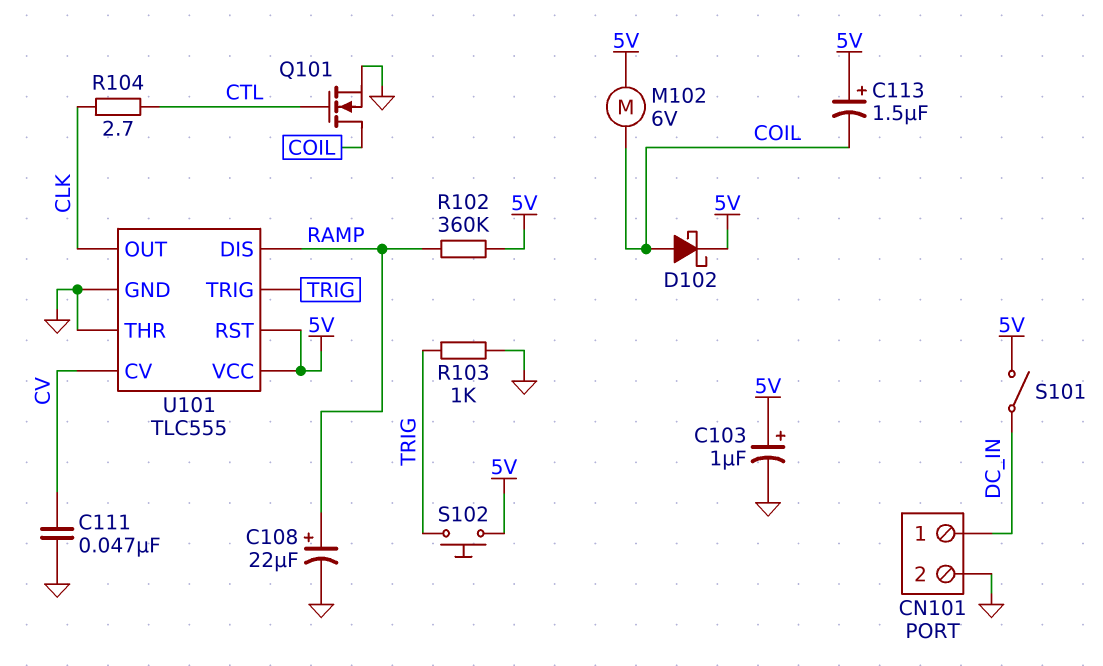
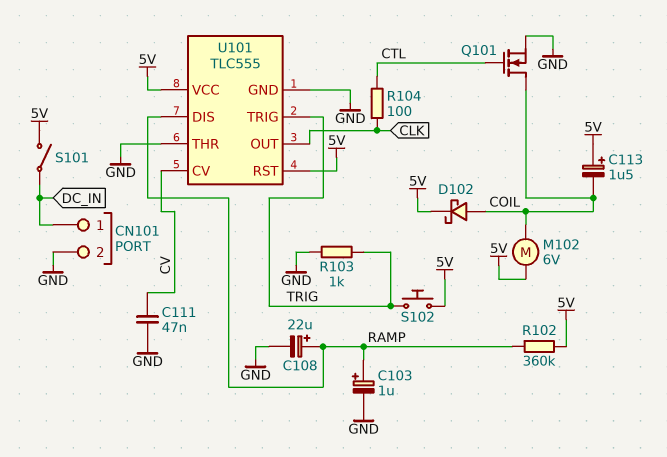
C103: 1uF (plus 5V, minus GND) -> 1uF (plus RAMP, minus GND)
R104: 2.7 (CLK, CTL) -> 100 (CLK, CTL)

